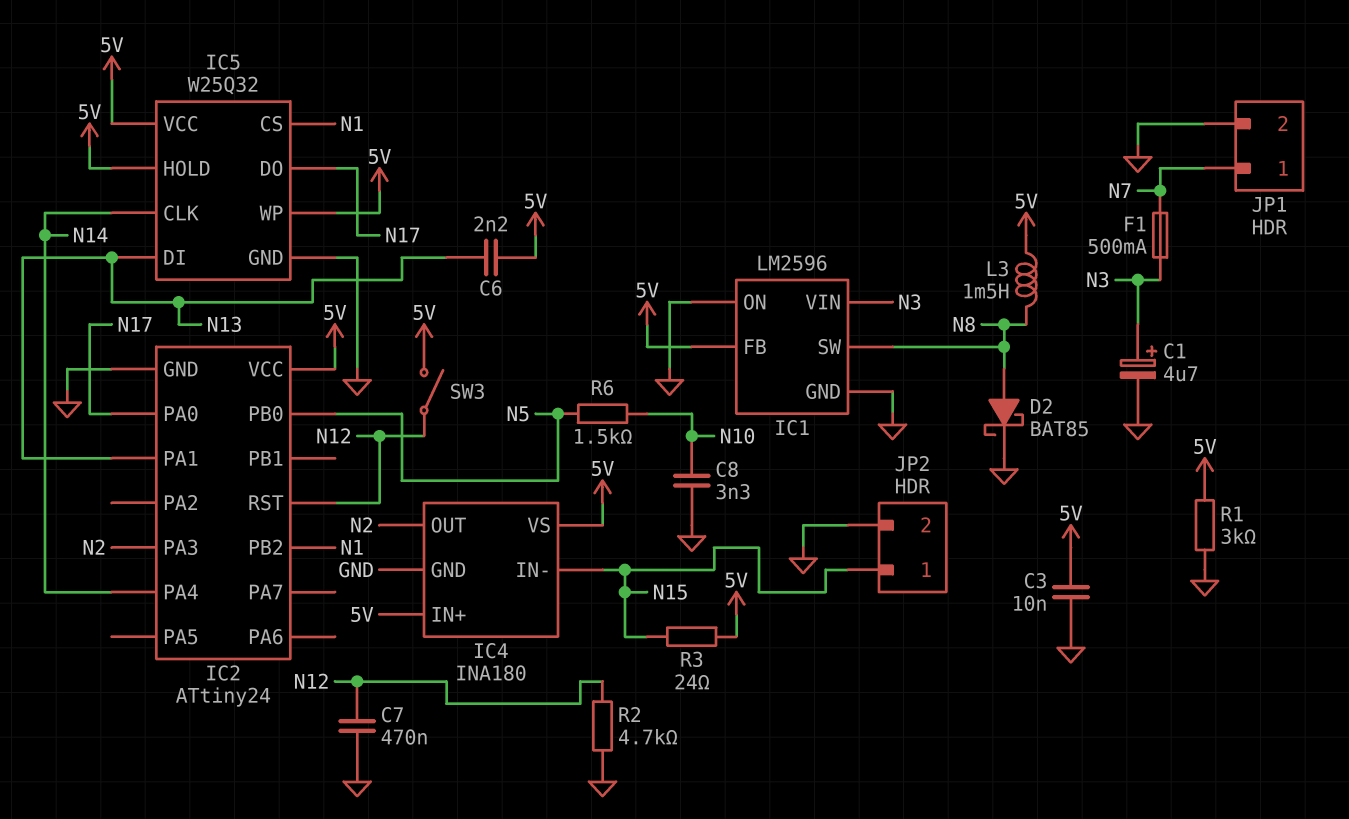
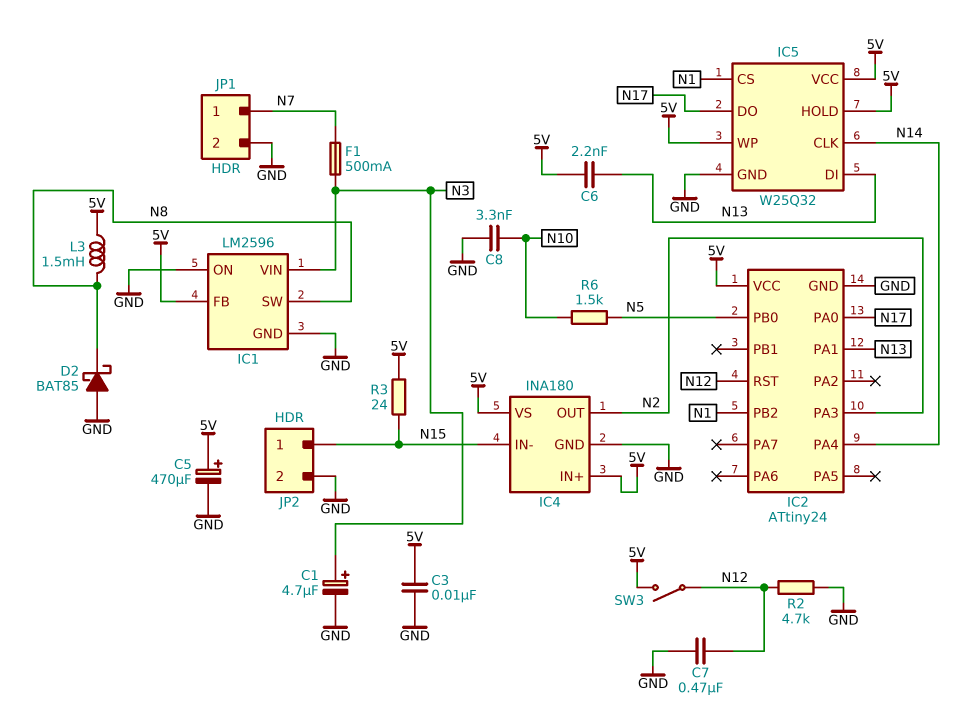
C5: none -> 470uF (plus 5V, minus GND)
D2: schottky BAT85 (A N8, K GND) -> schottky BAT85 (A GND, K N8)
R1: 3k (5V, GND) -> none

